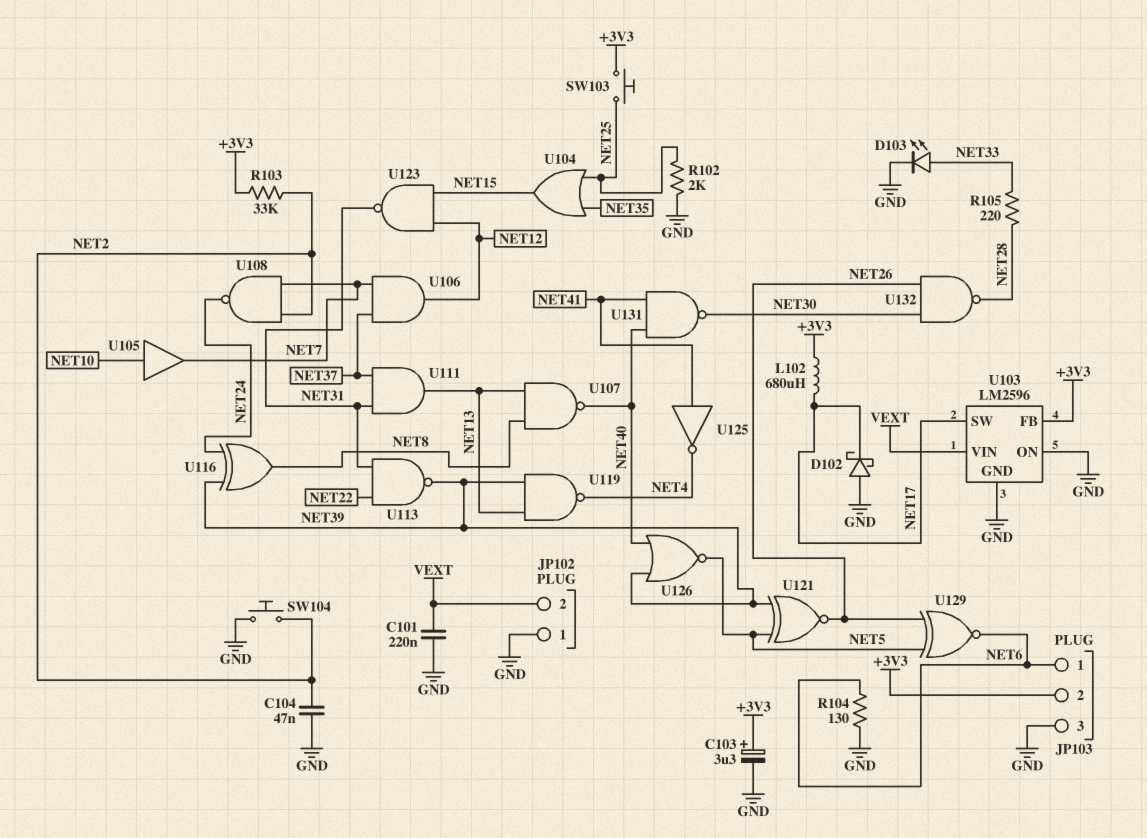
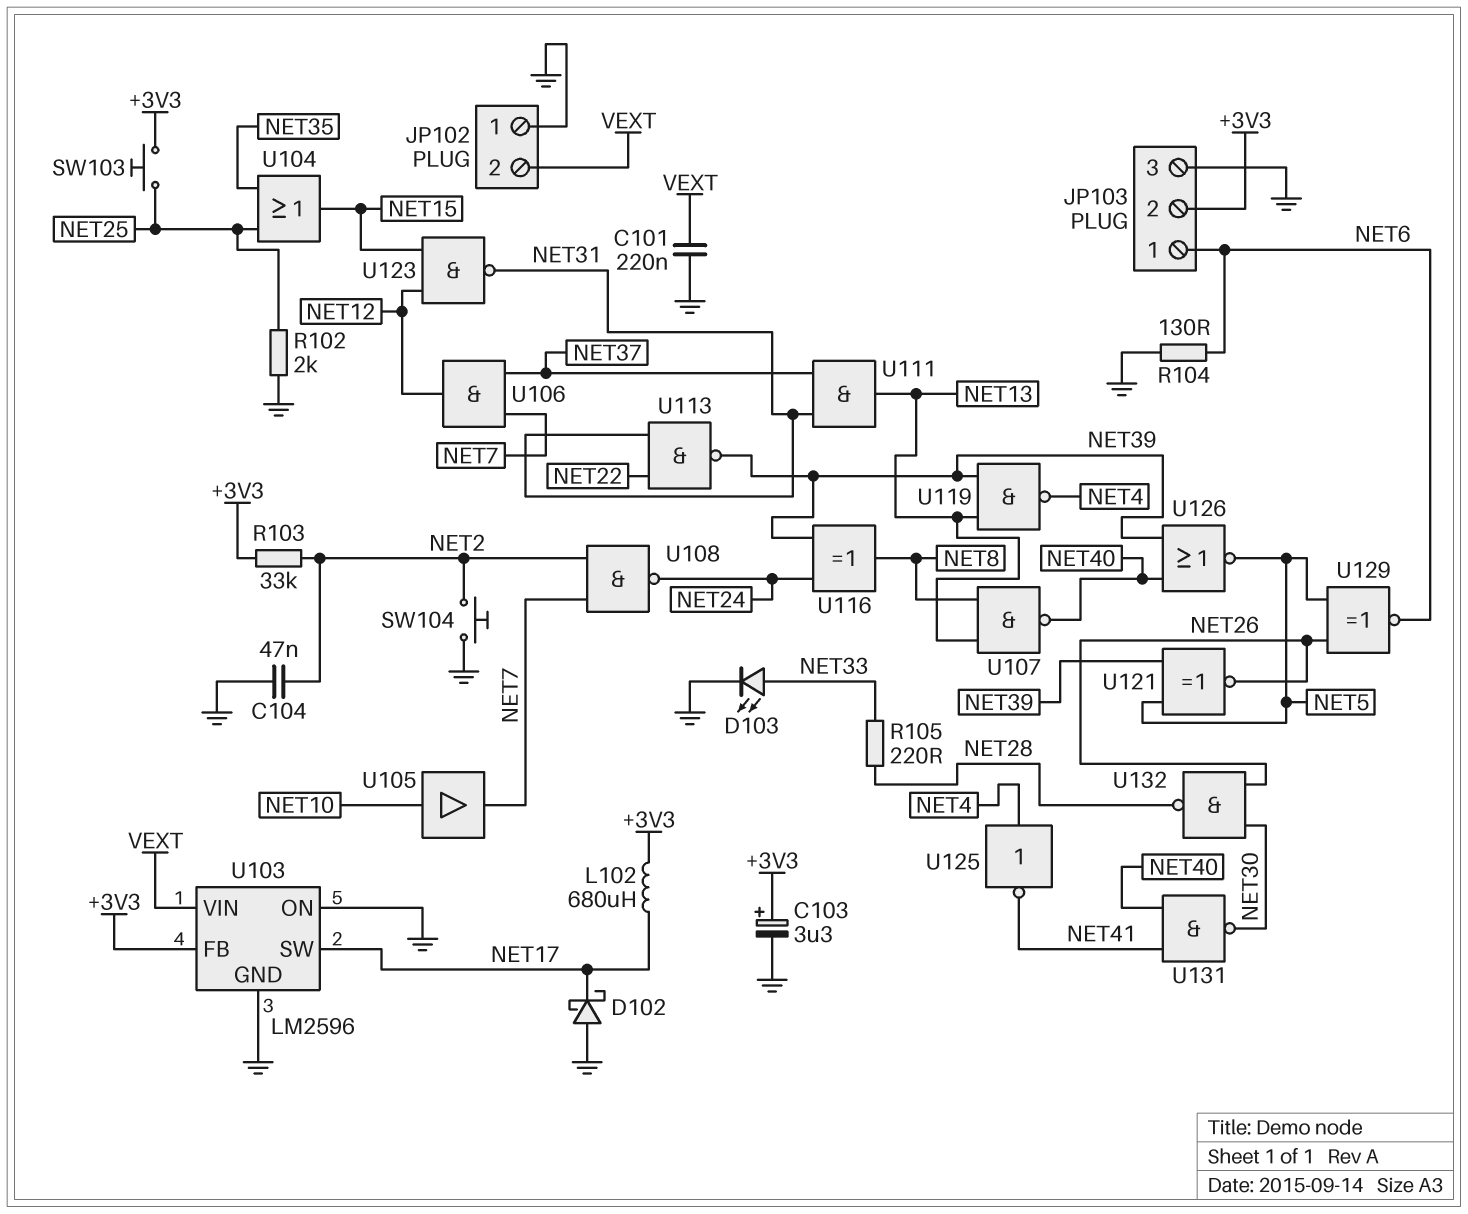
U125: NOT (in NET41, out NET4) -> NOT (in NET4, out NET41)

